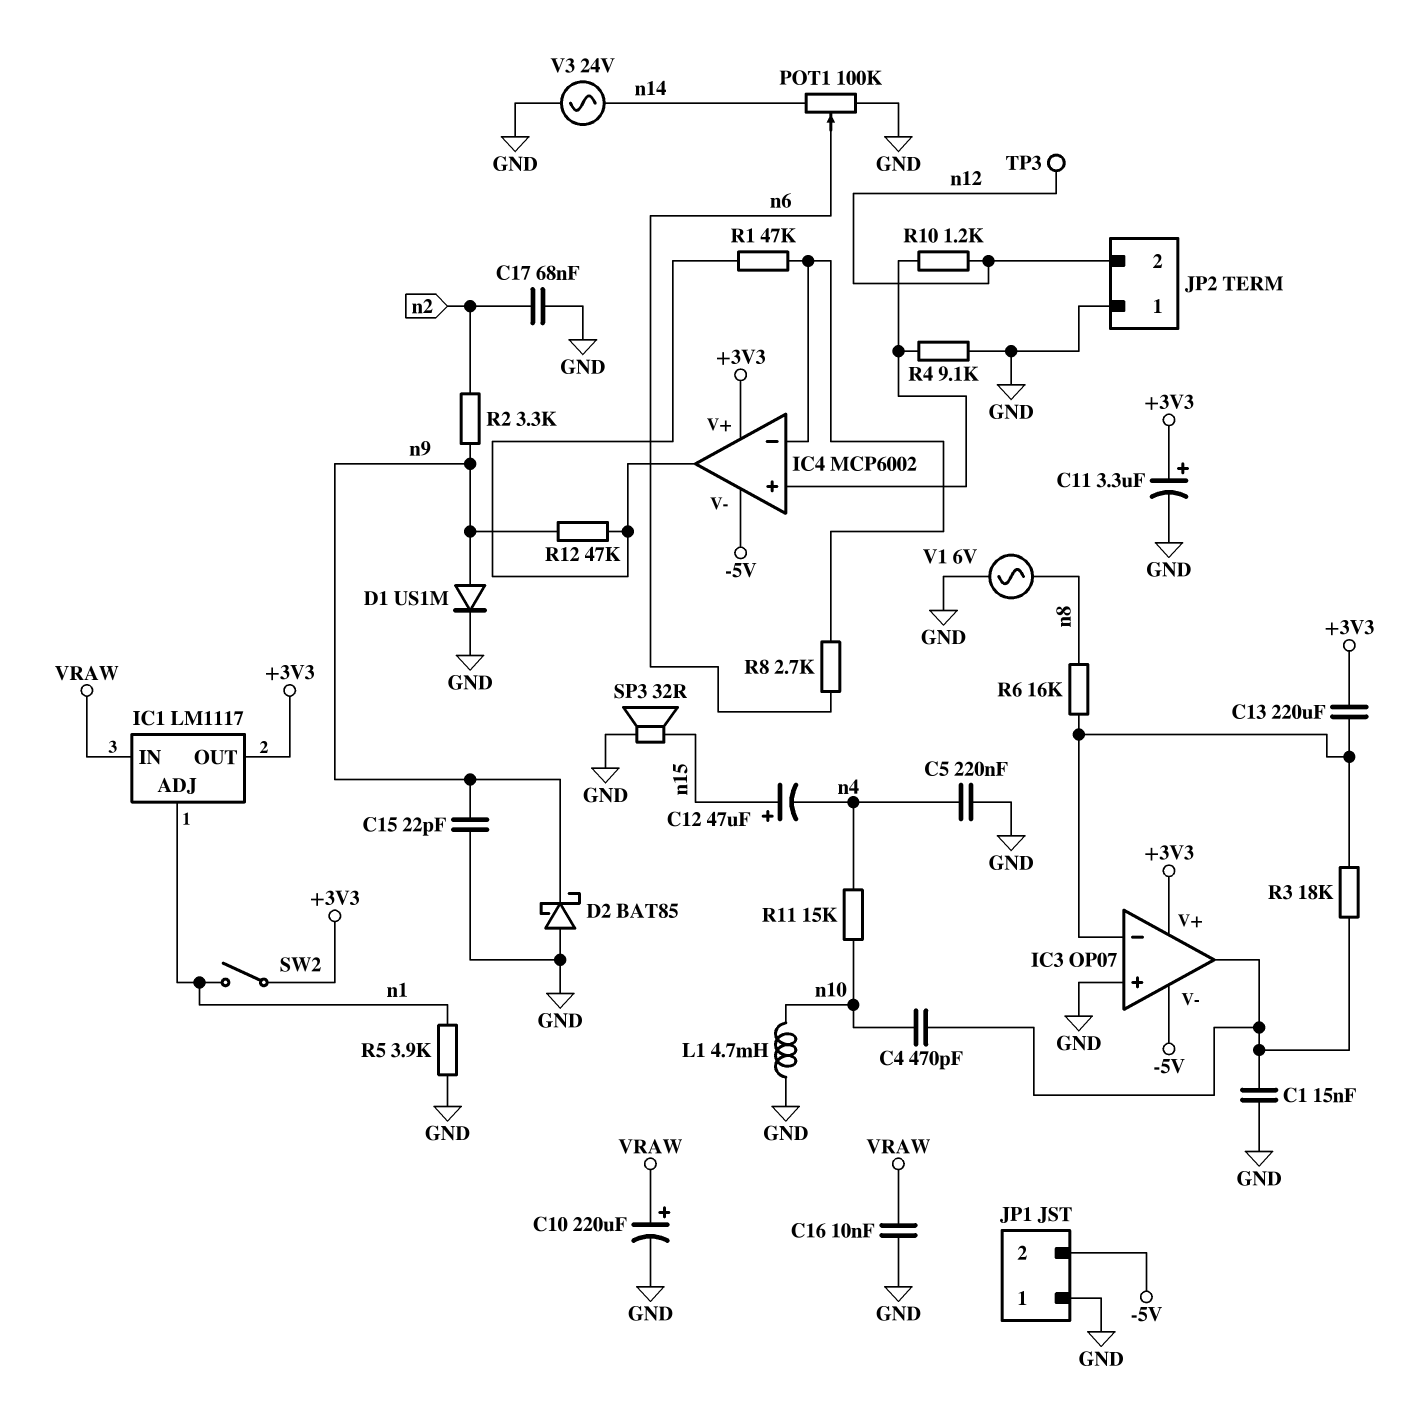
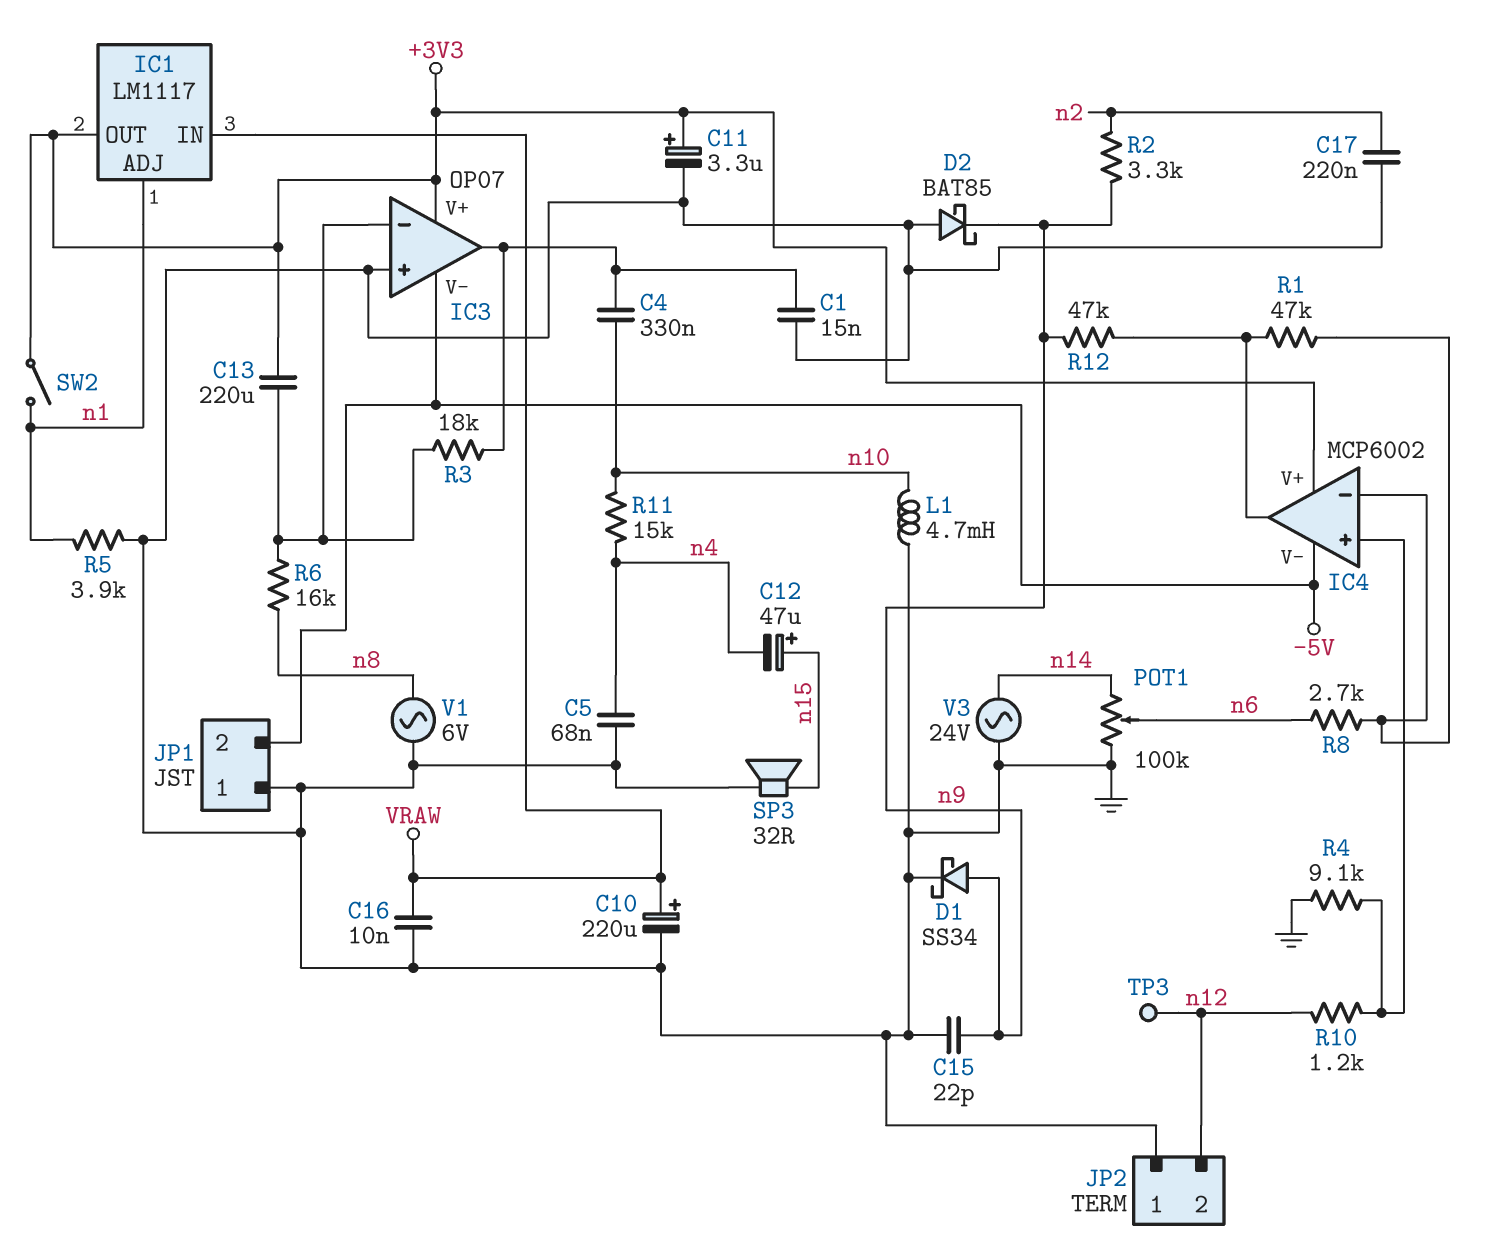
C4: 470pF (IC3/out, n10) -> 330nF (IC3/out, n10)
C5: 220nF (GND, n4) -> 68nF (GND, n4)
C17: 68nF (GND, n2) -> 220nF (GND, n2)
D1: diode US1M (A n9, K GND) -> schottky SS34 (A n9, K GND)

